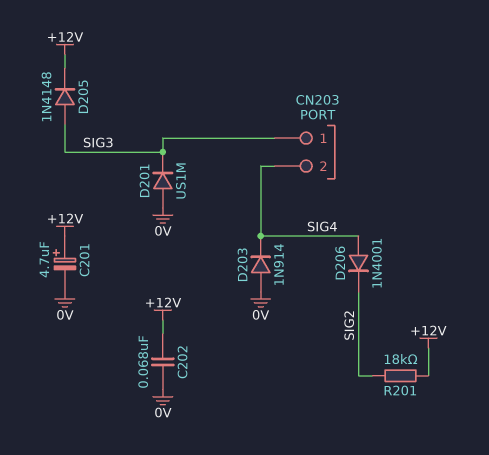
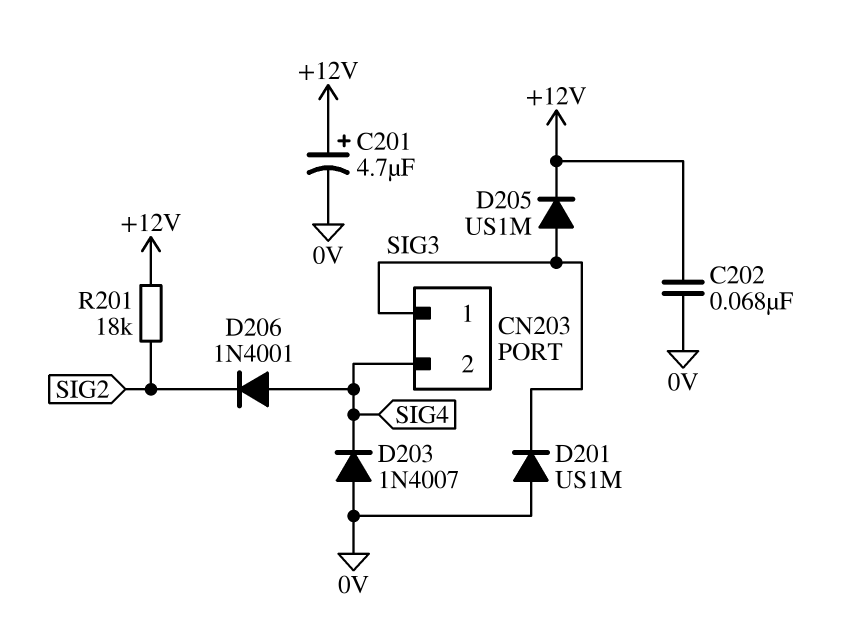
D203: diode 1N914 (A 0V, K SIG4) -> diode 1N4007 (A 0V, K SIG4)
D205: diode 1N4148 (A SIG3, K +12V) -> diode US1M (A SIG3, K +12V)

